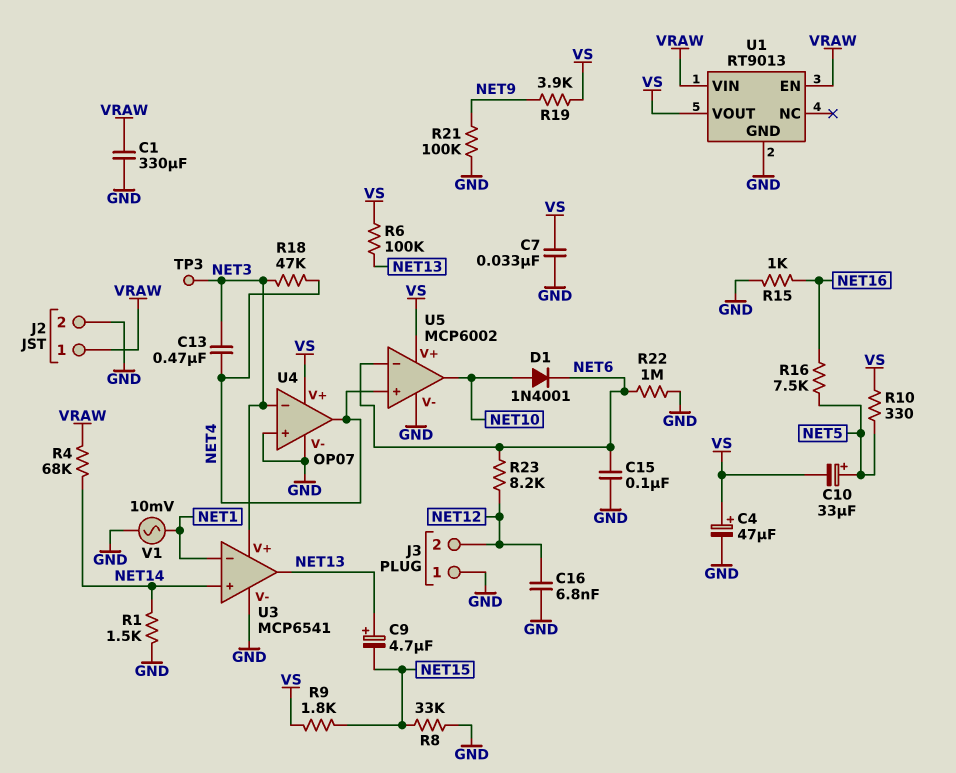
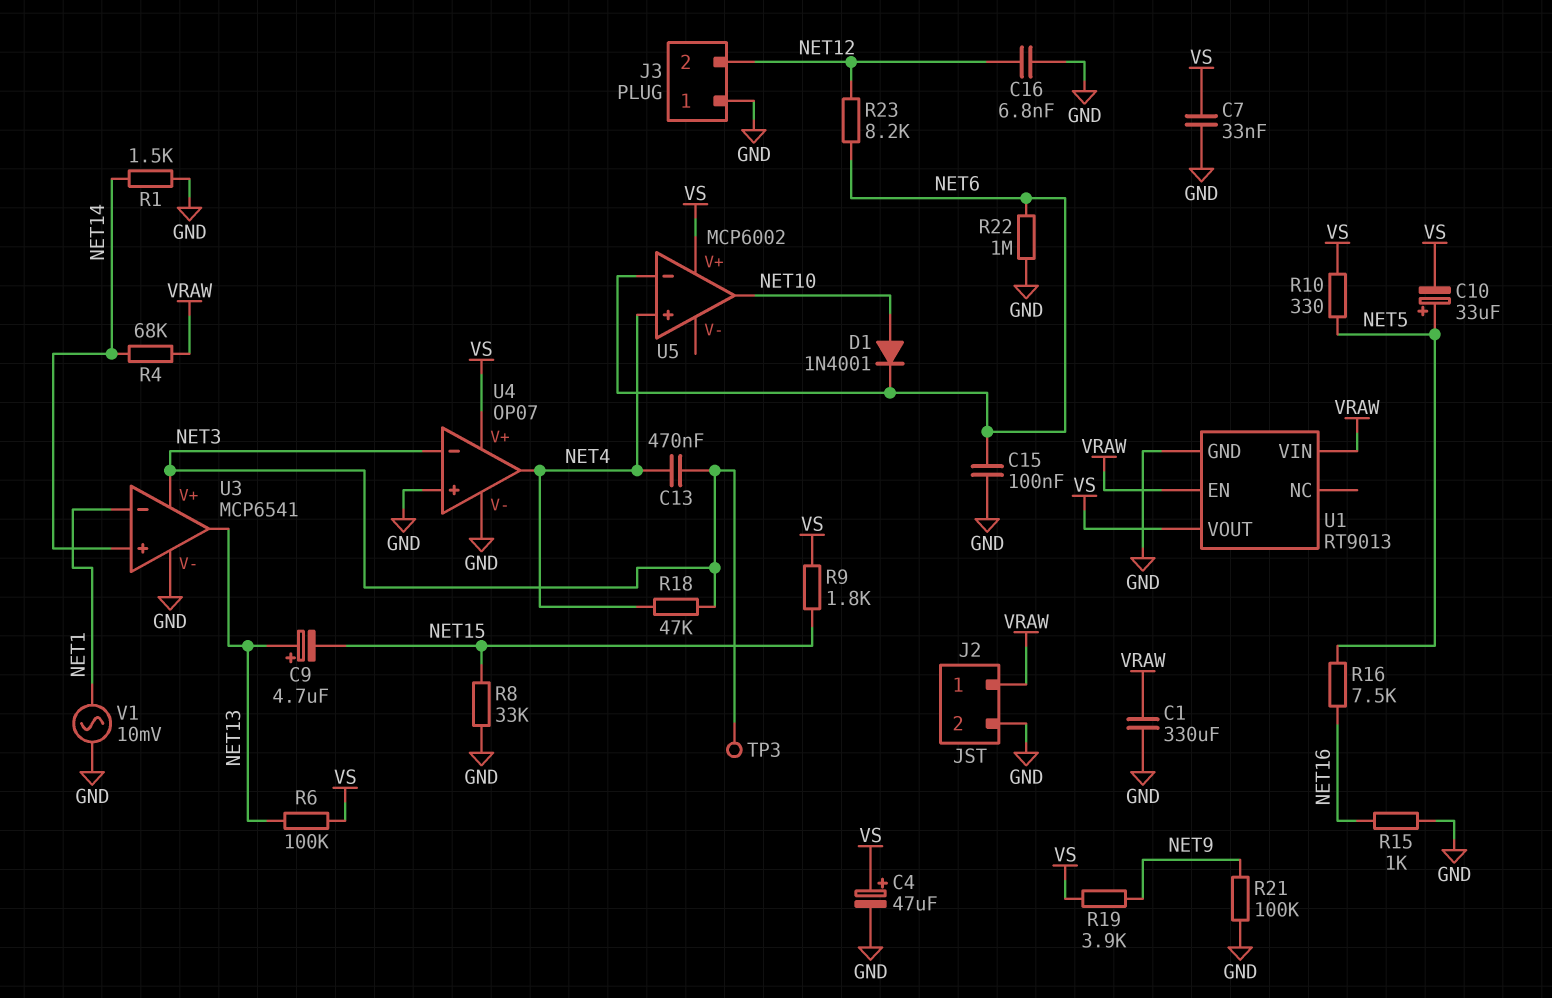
U5 pin V-: GND -> none

